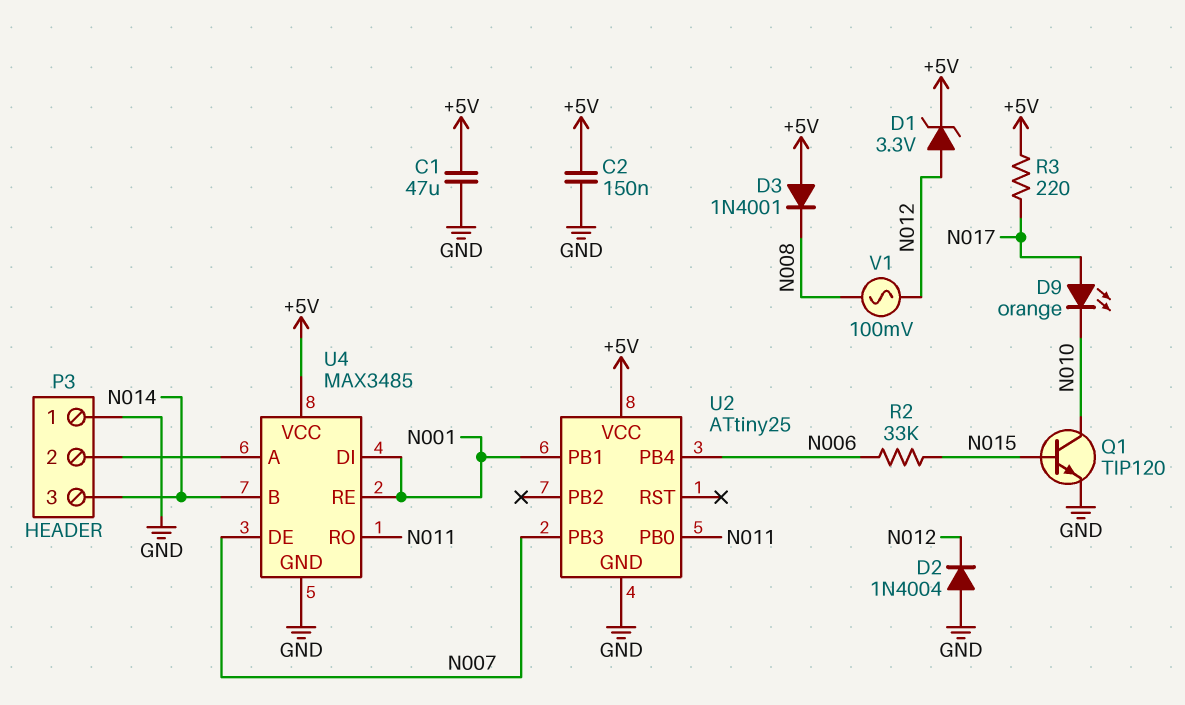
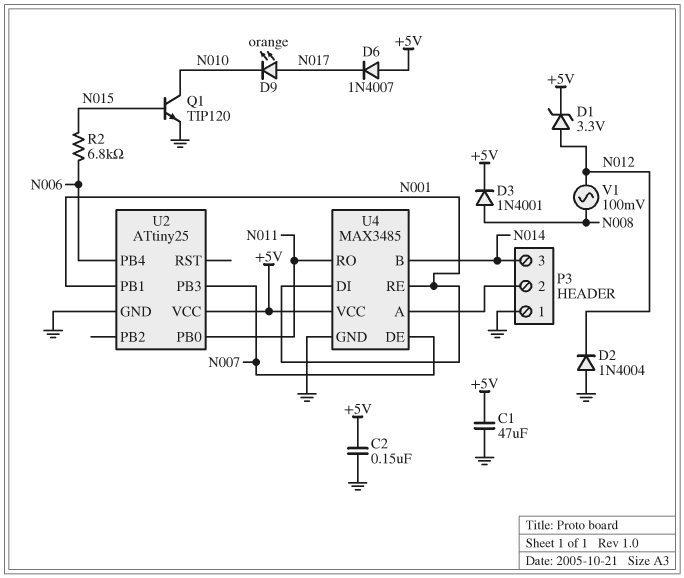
D3: diode 1N4001 (A +5V, K N008) -> diode 1N4001 (A N008, K +5V)
D6: none -> diode 1N4007 (A +5V, K N017)
R2: 33k (N006, N015) -> 6.8k (N006, N015)
R3: 220 (+5V, N017) -> none

